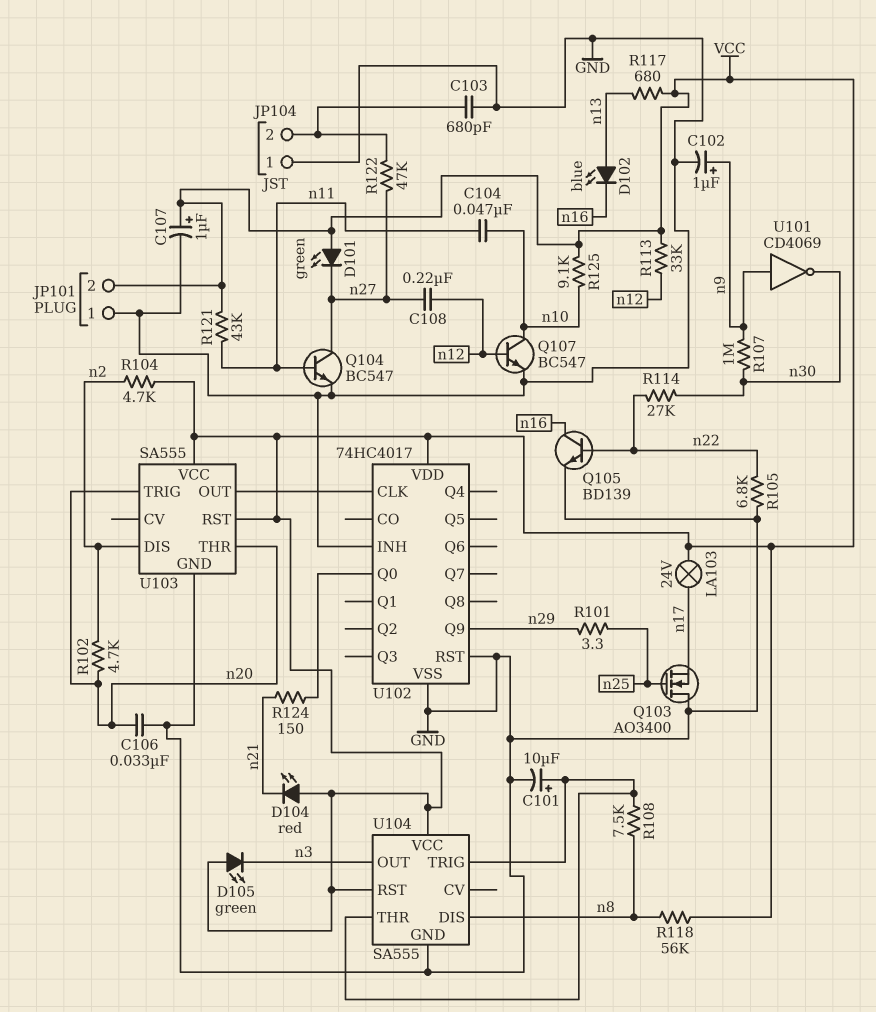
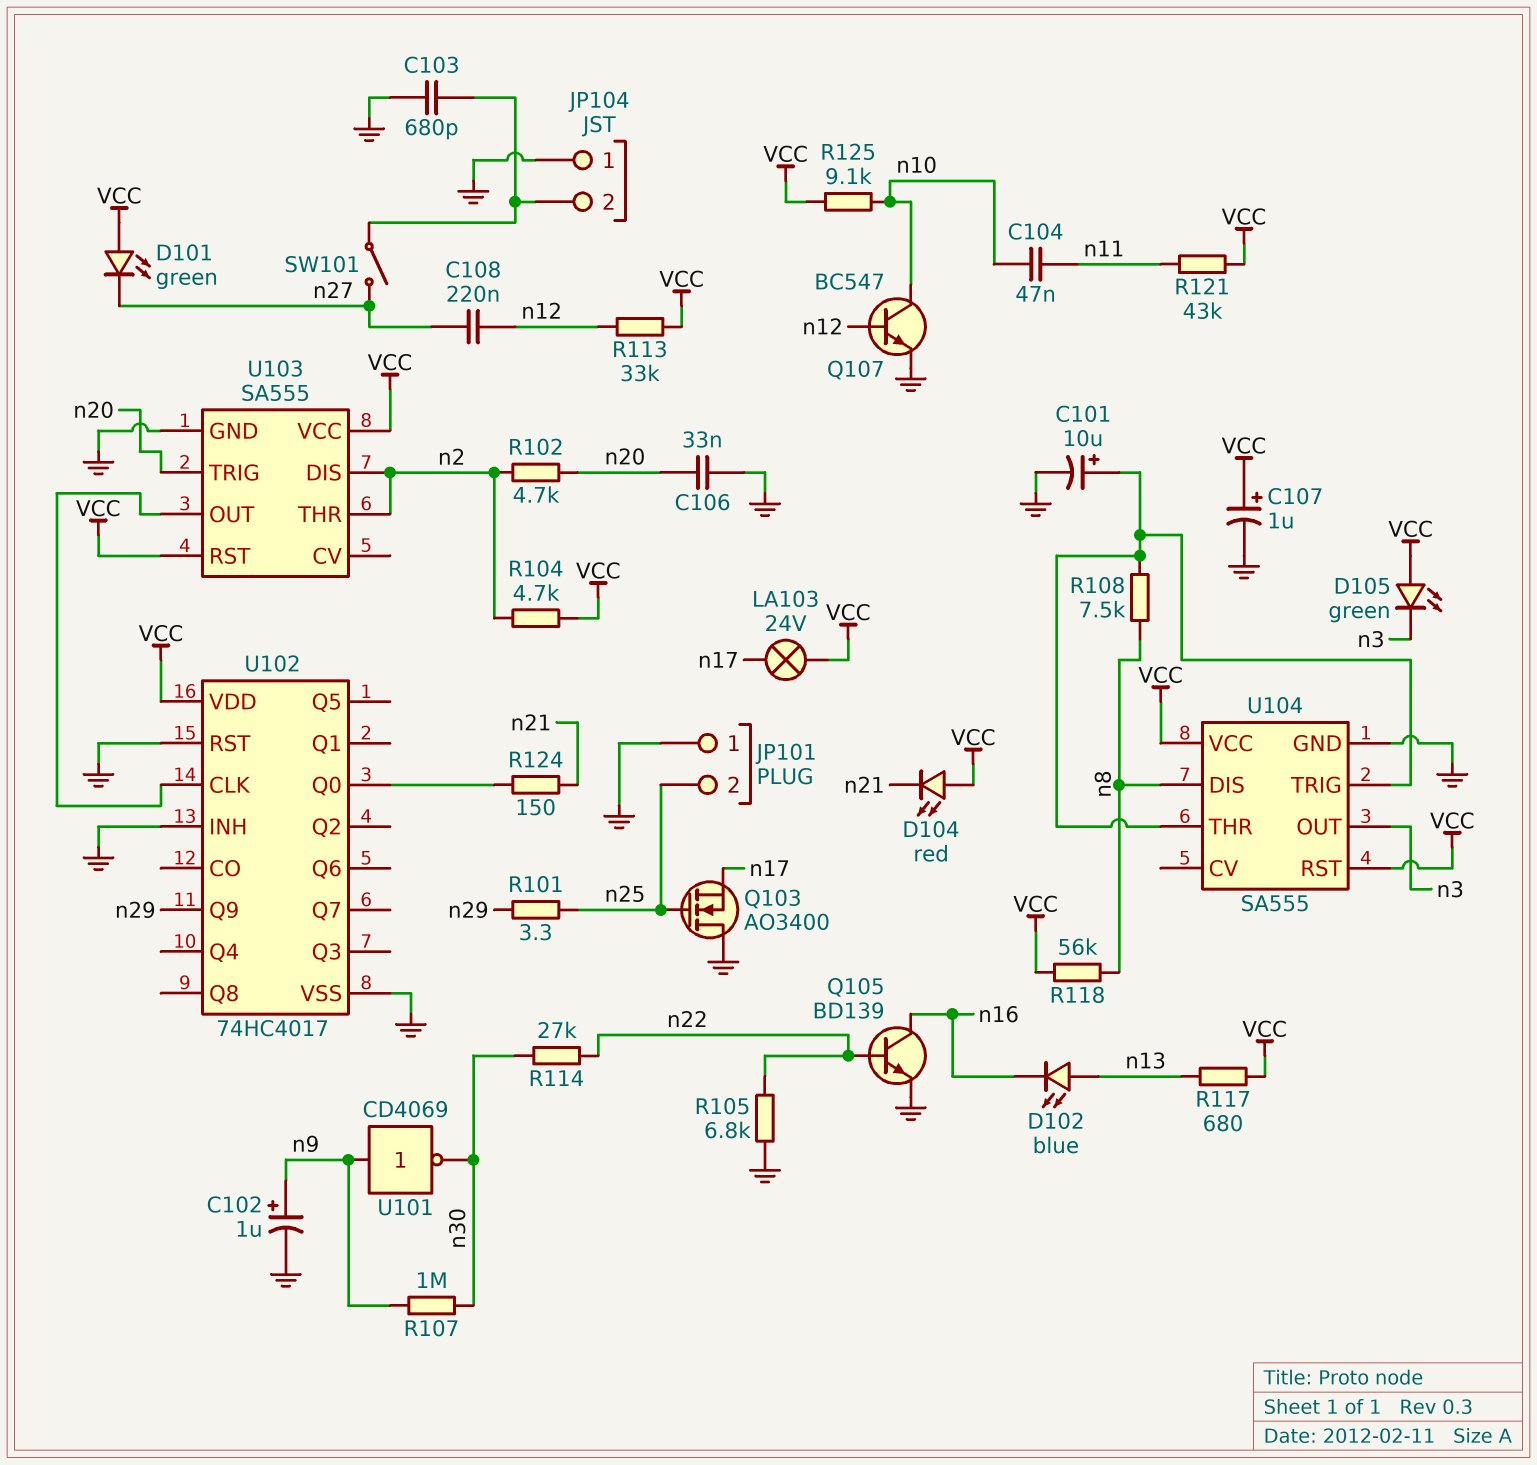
JP101 pin 2: VCC -> n25
Q104: NPN BC547 (B n11, C n27, E GND) -> none
R122: 47k (JP104/2, n27) -> none
SW101: none -> switch (JP104/2, n27)
U103 pin THR: n20 -> n2

